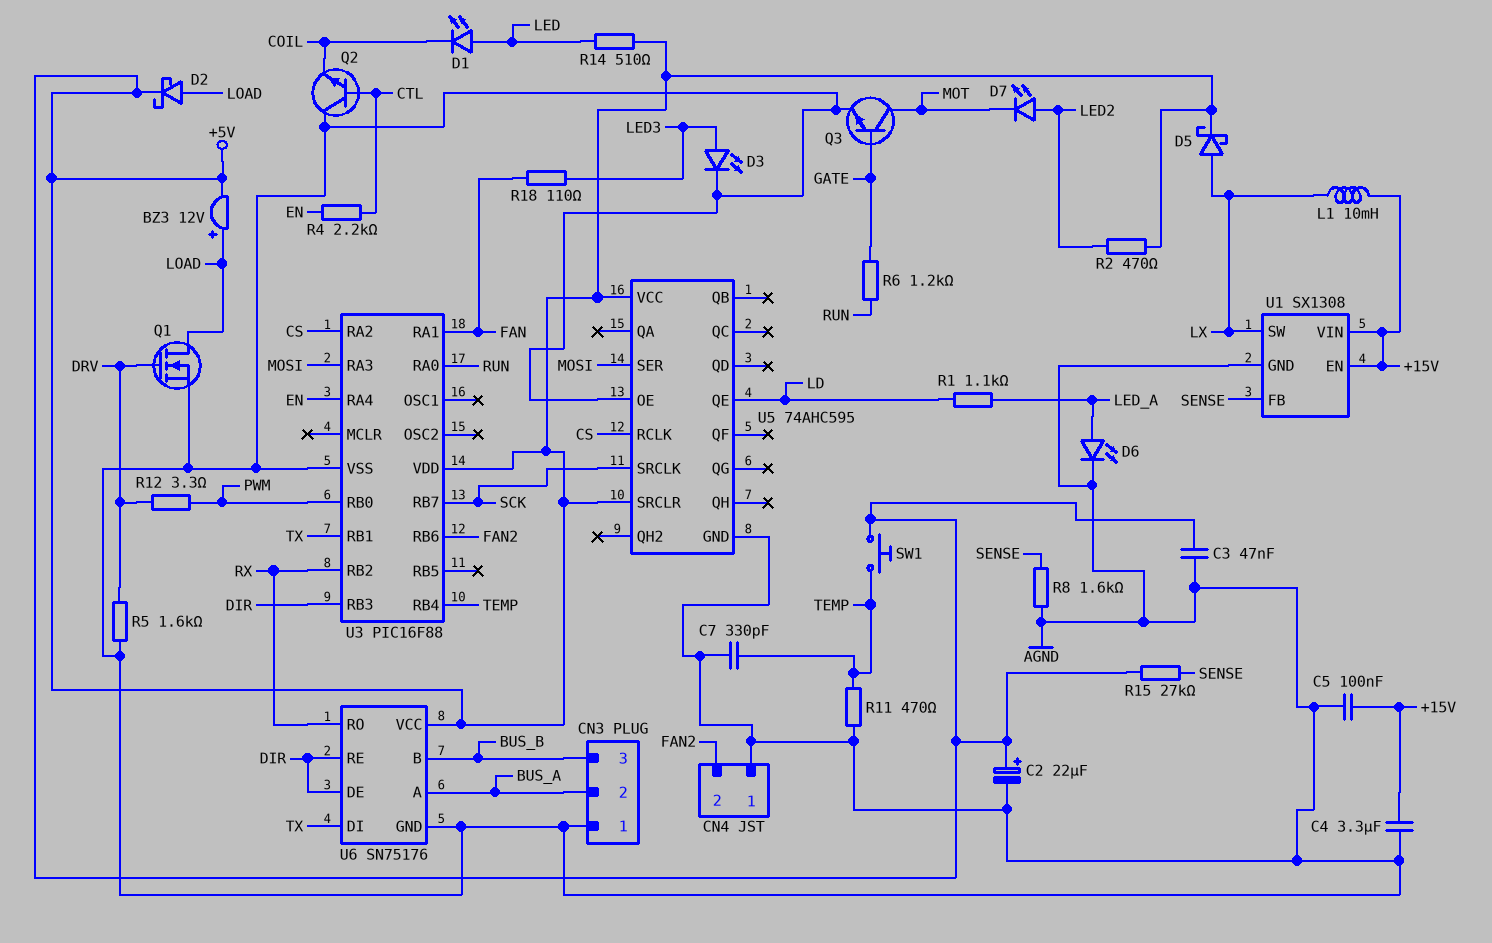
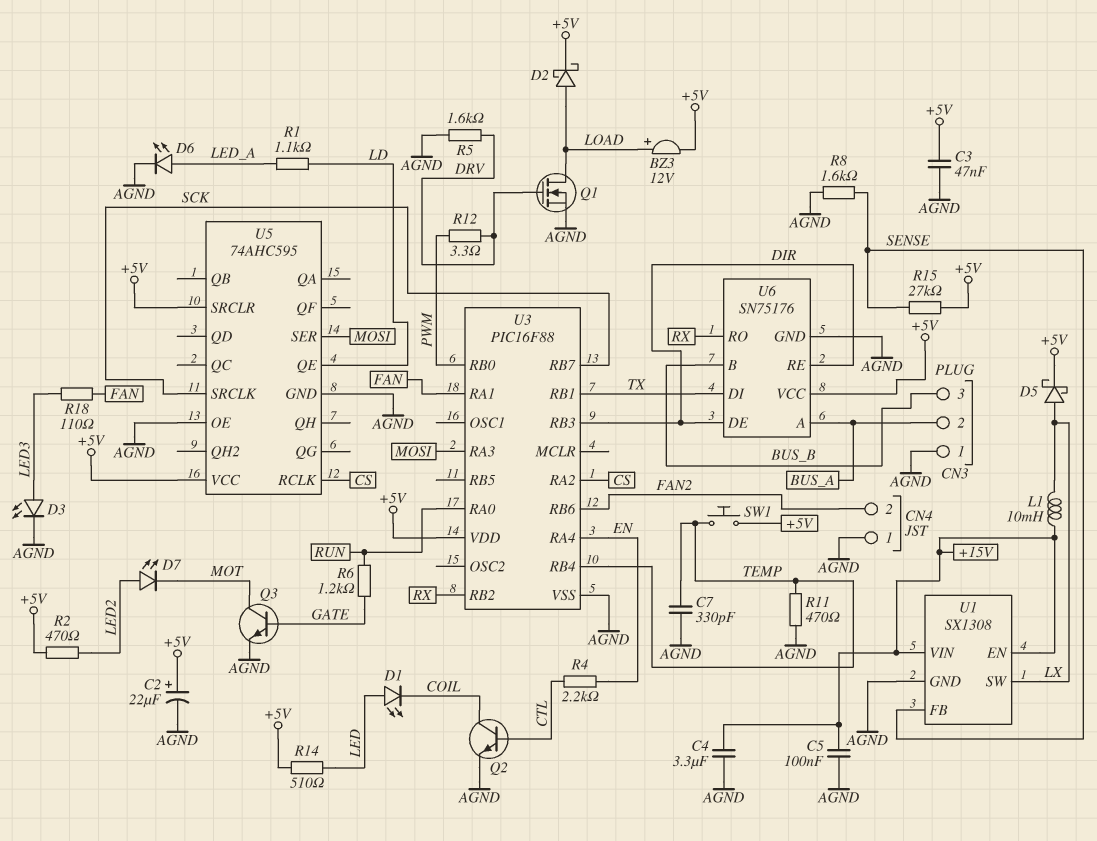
Q2: NPN (B CTL, C AGND, E COIL) -> NPN (B CTL, C COIL, E AGND)

